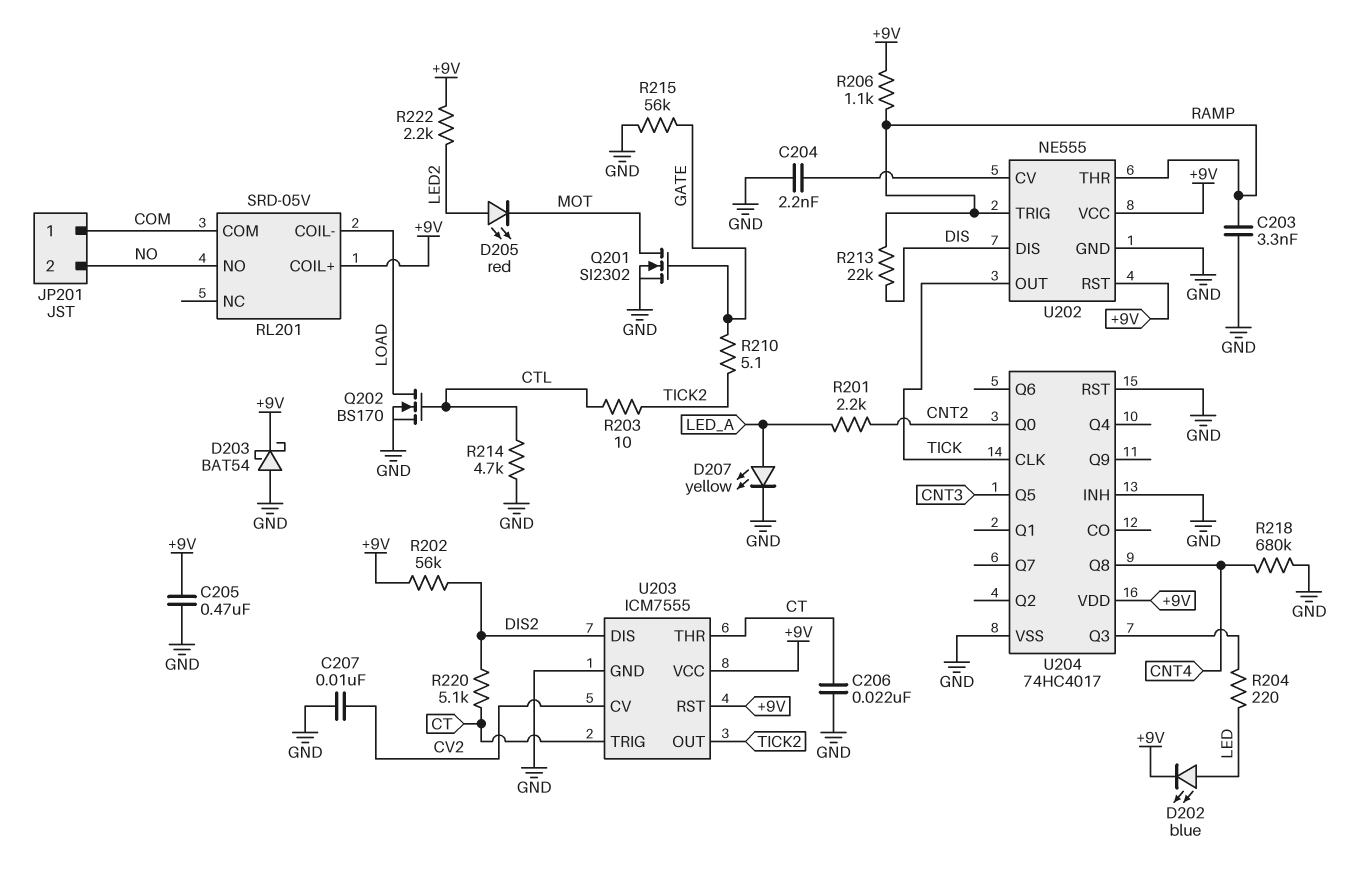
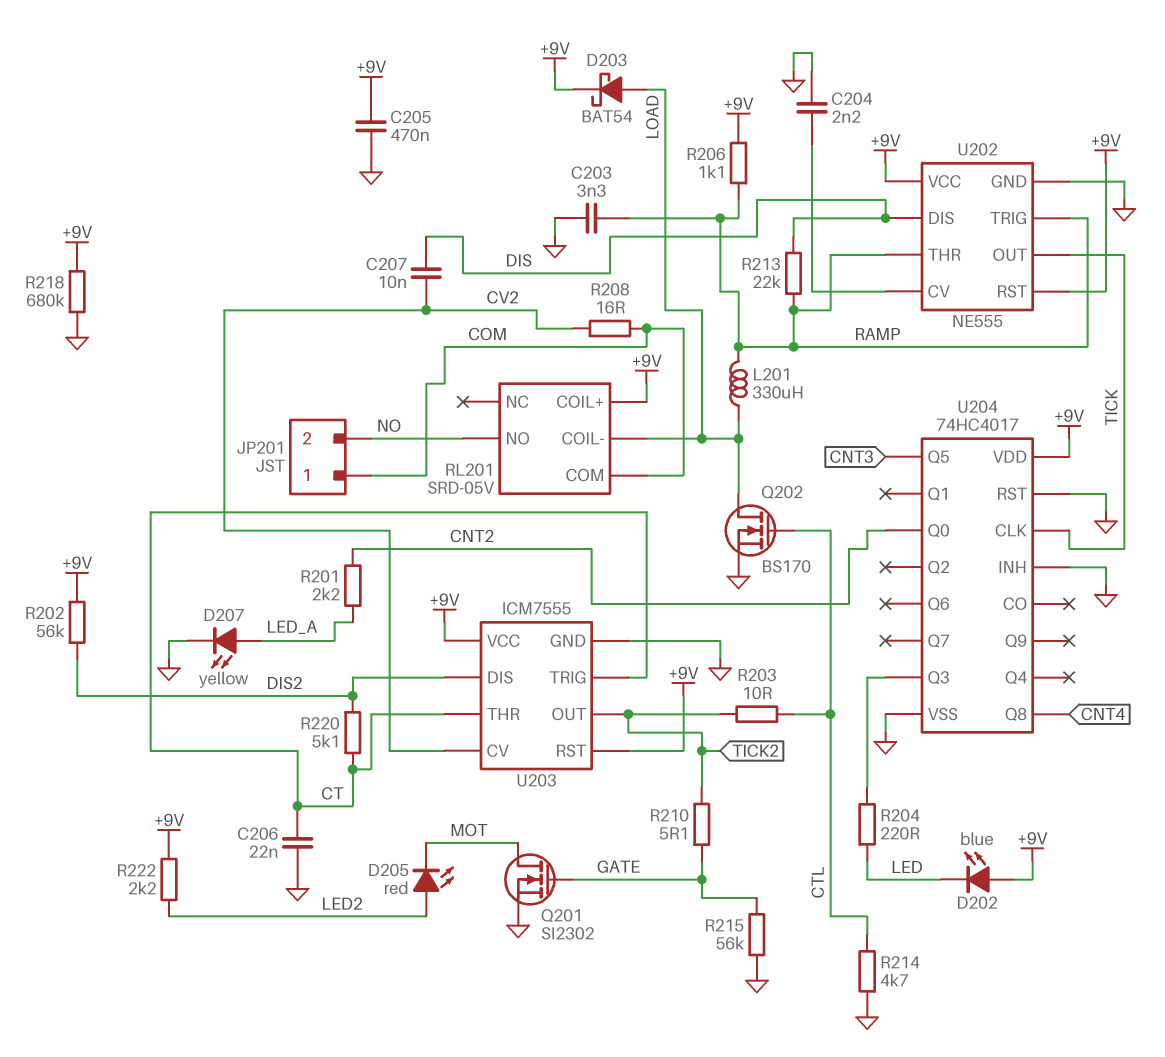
C207: 10nF (CV2, GND) -> 10nF (CV2, DIS)
D202: LED blue (A LED, K +9V) -> LED blue (A +9V, K LED)
D203: schottky BAT54 (A GND, K +9V) -> schottky BAT54 (A LOAD, K +9V)
L201: none -> 330uH (LOAD, RAMP)
R208: none -> 16 (COM, CV2)
R218: 680k (CNT4, GND) -> 680k (+9V, GND)

